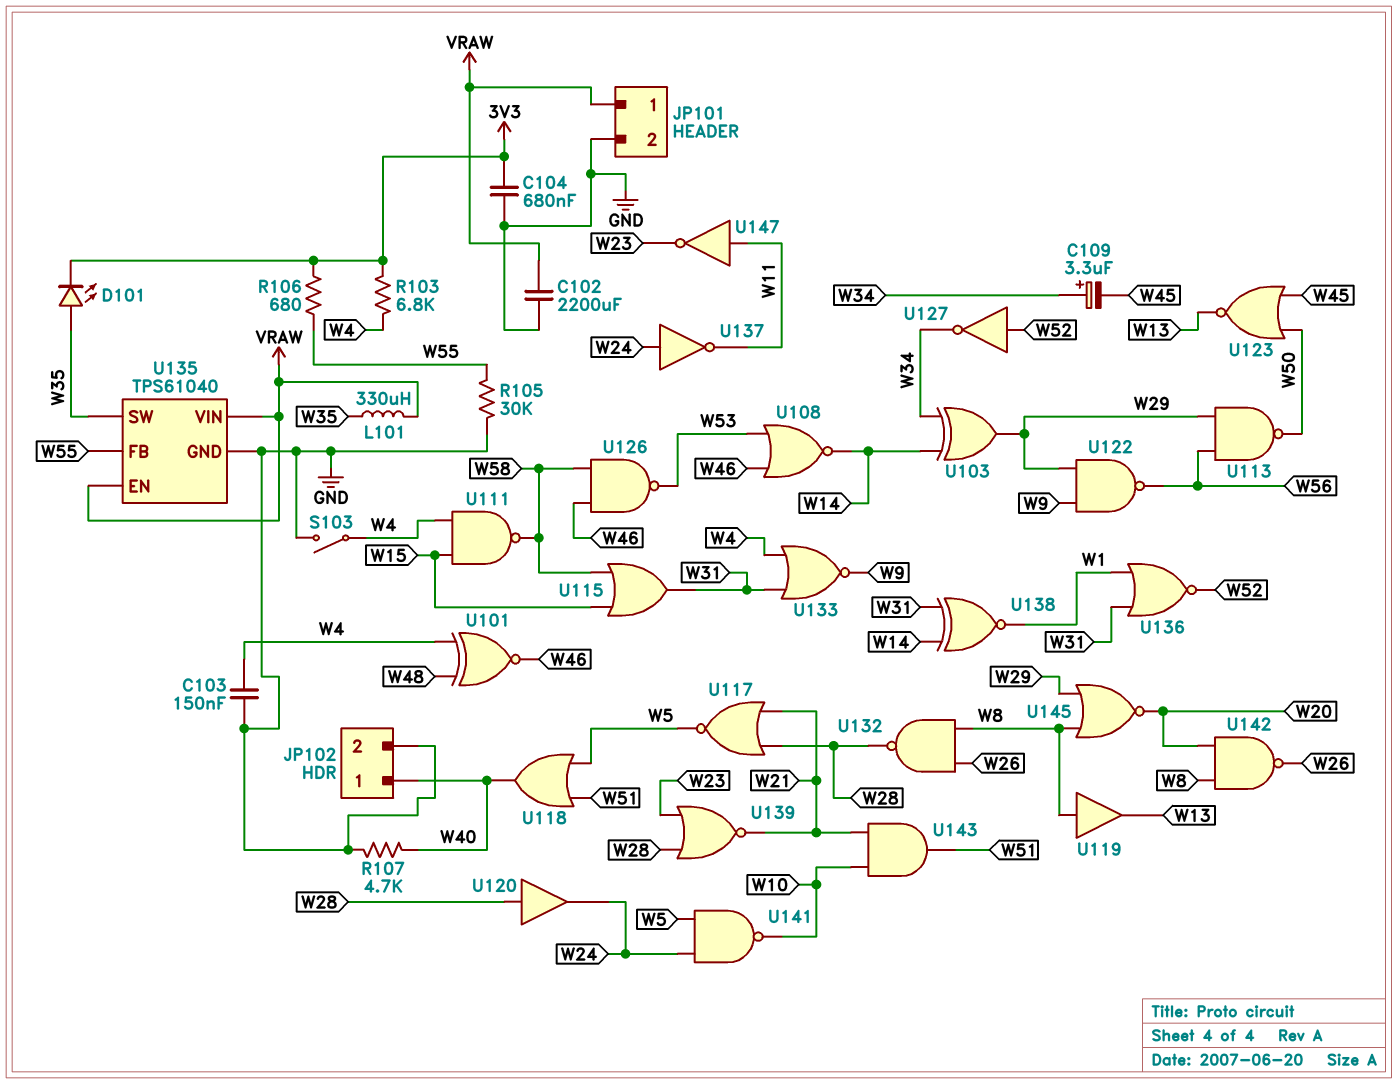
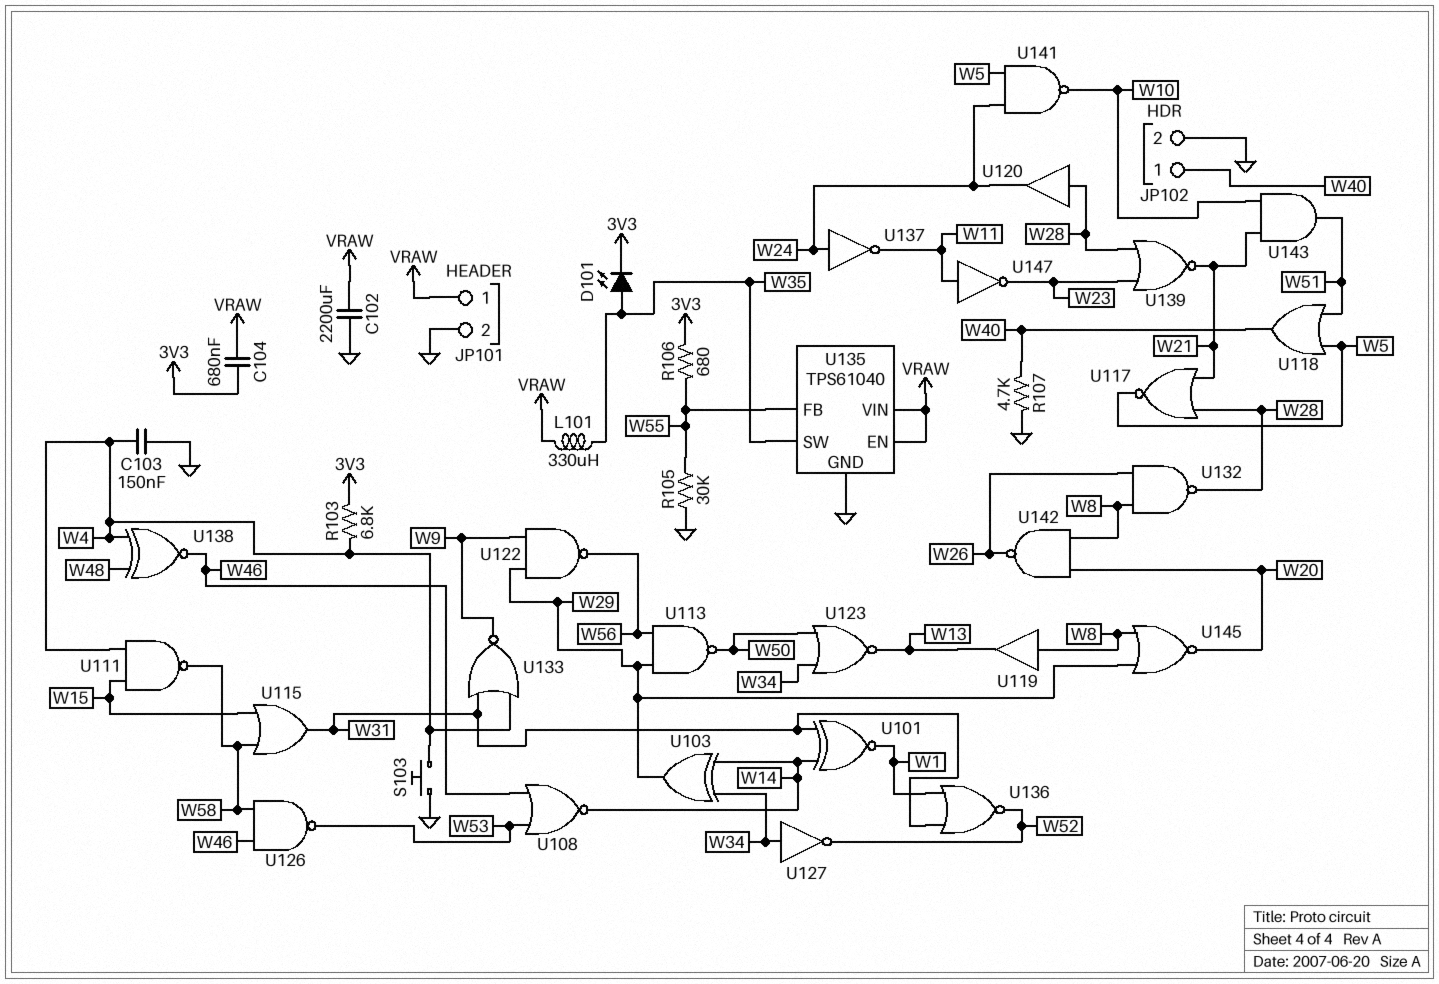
C104: 680nF (3V3, GND) -> 680nF (3V3, VRAW)
C109: 3.3uF (plus W34, minus W45) -> none
S103: switch (GND, W4) -> button (GND, W4)
U101: XNOR (in W4, in W48, out W46) -> XNOR (in W14, in W31, out W1)
U123: NOR (in W45, in W50, out W13) -> NOR (in W34, in W50, out W13)
U127: NOT (in W52, out W34) -> NOT (in W34, out W52)
U138: XNOR (in W14, in W31, out W1) -> XNOR (in W4, in W48, out W46)

